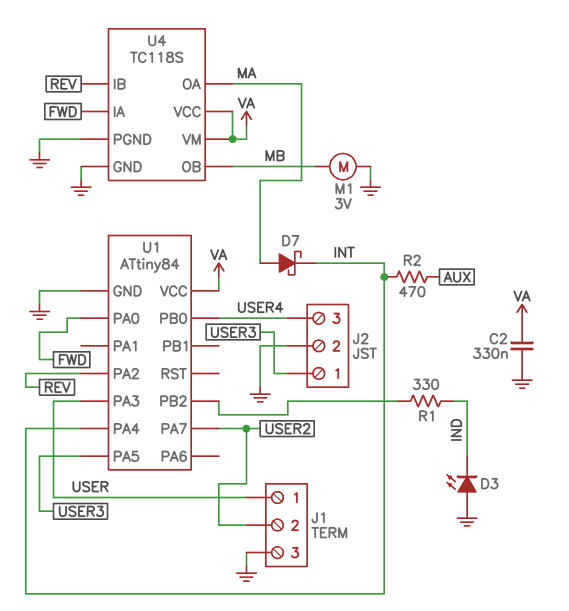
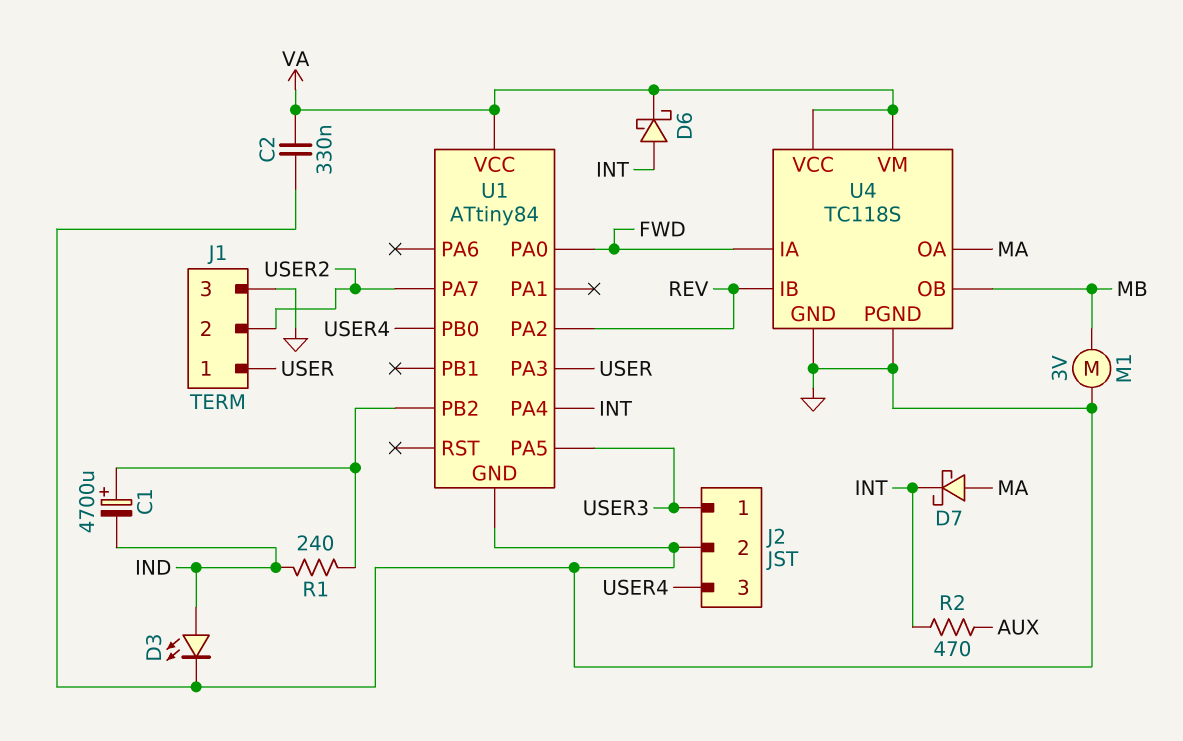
C1: none -> 4700uF (plus U1/PB2, minus IND)
D3: LED (A GND, K IND) -> LED (A IND, K GND)
D6: none -> schottky (A INT, K VA)
R1: 330 (IND, U1/PB2) -> 240 (IND, U1/PB2)

